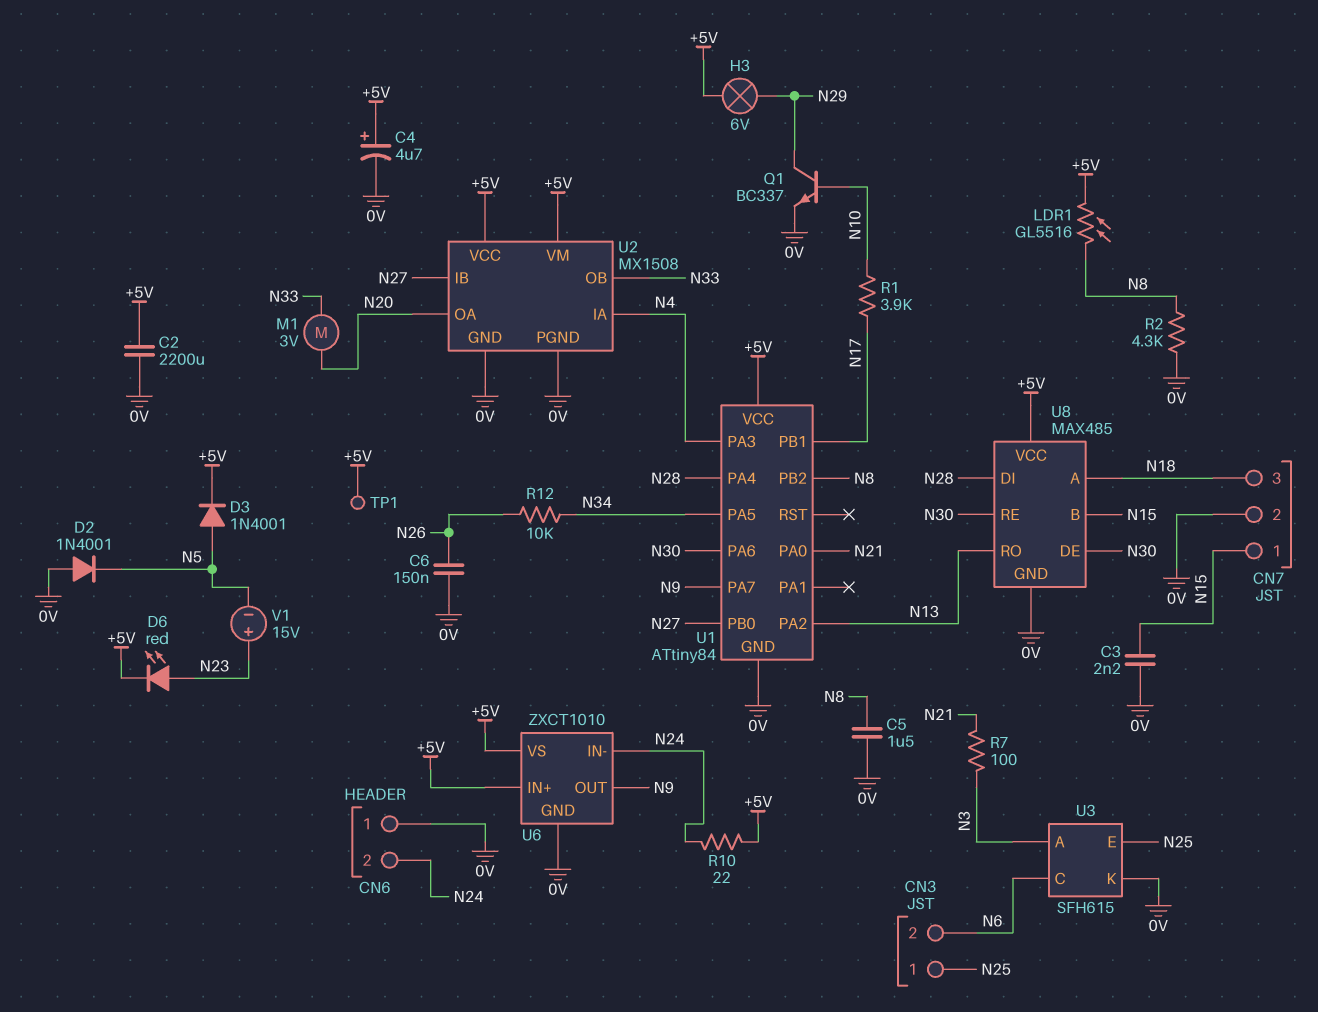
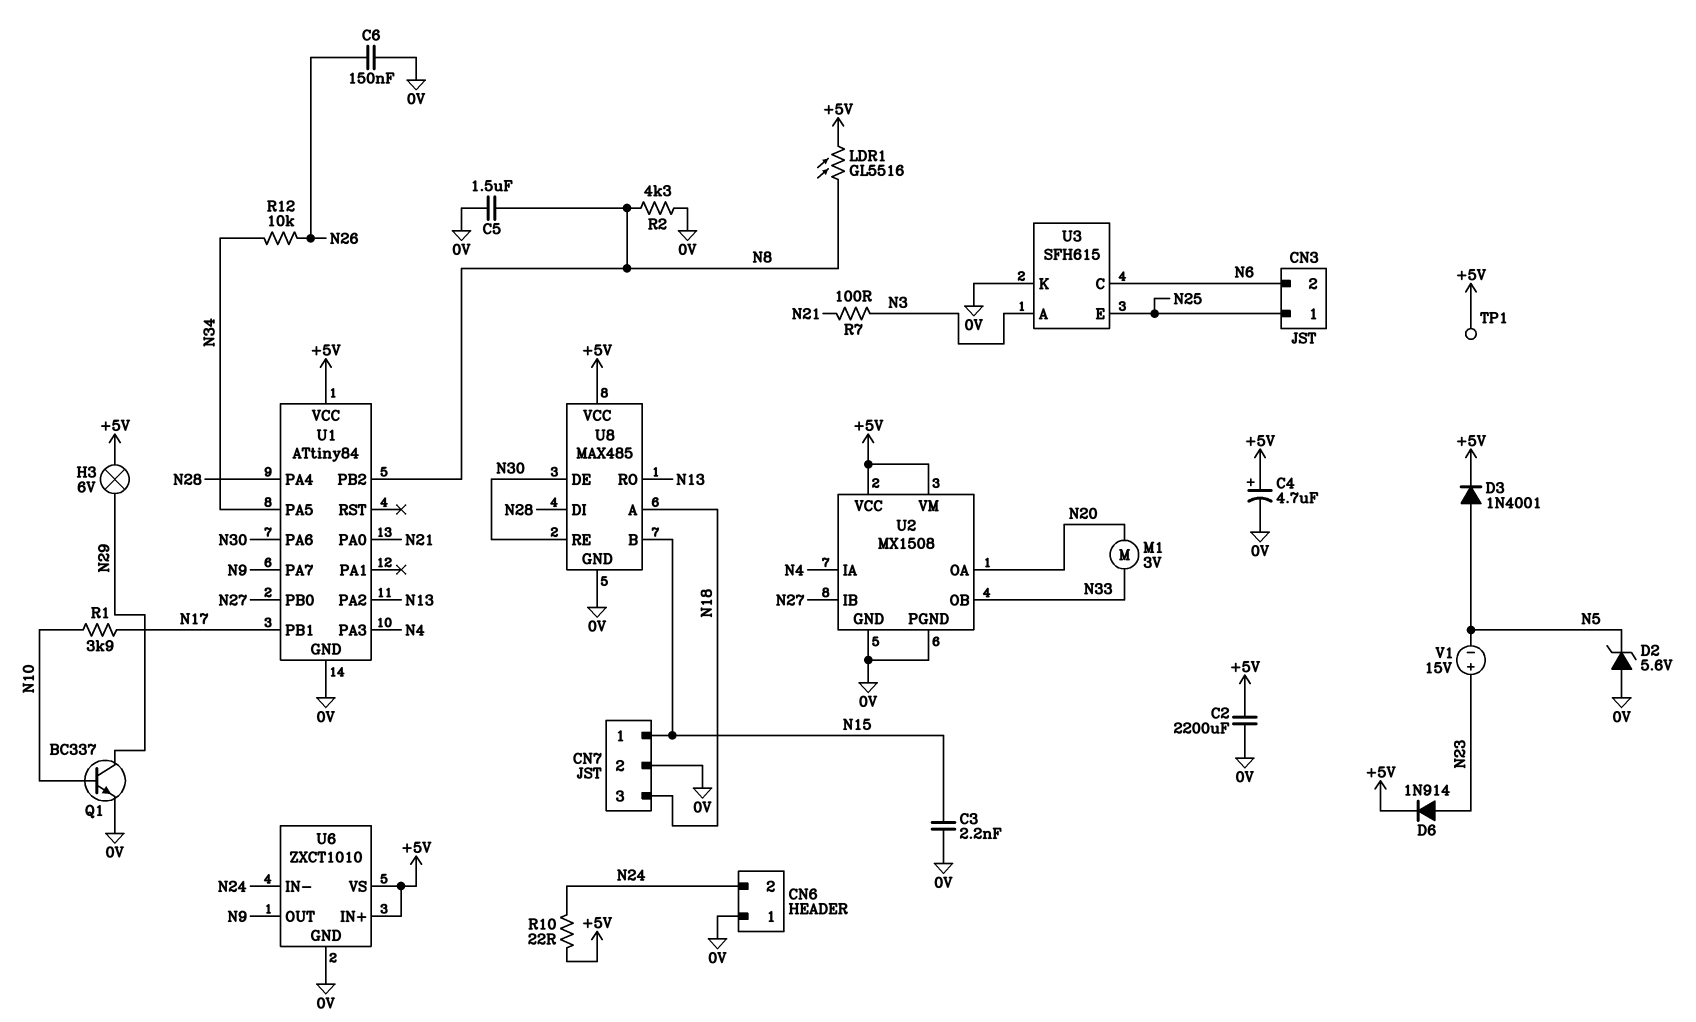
D2: diode 1N4001 (A 0V, K N5) -> zener 5.6V (A 0V, K N5)
D6: LED red (A N23, K +5V) -> diode 1N914 (A N23, K +5V)

